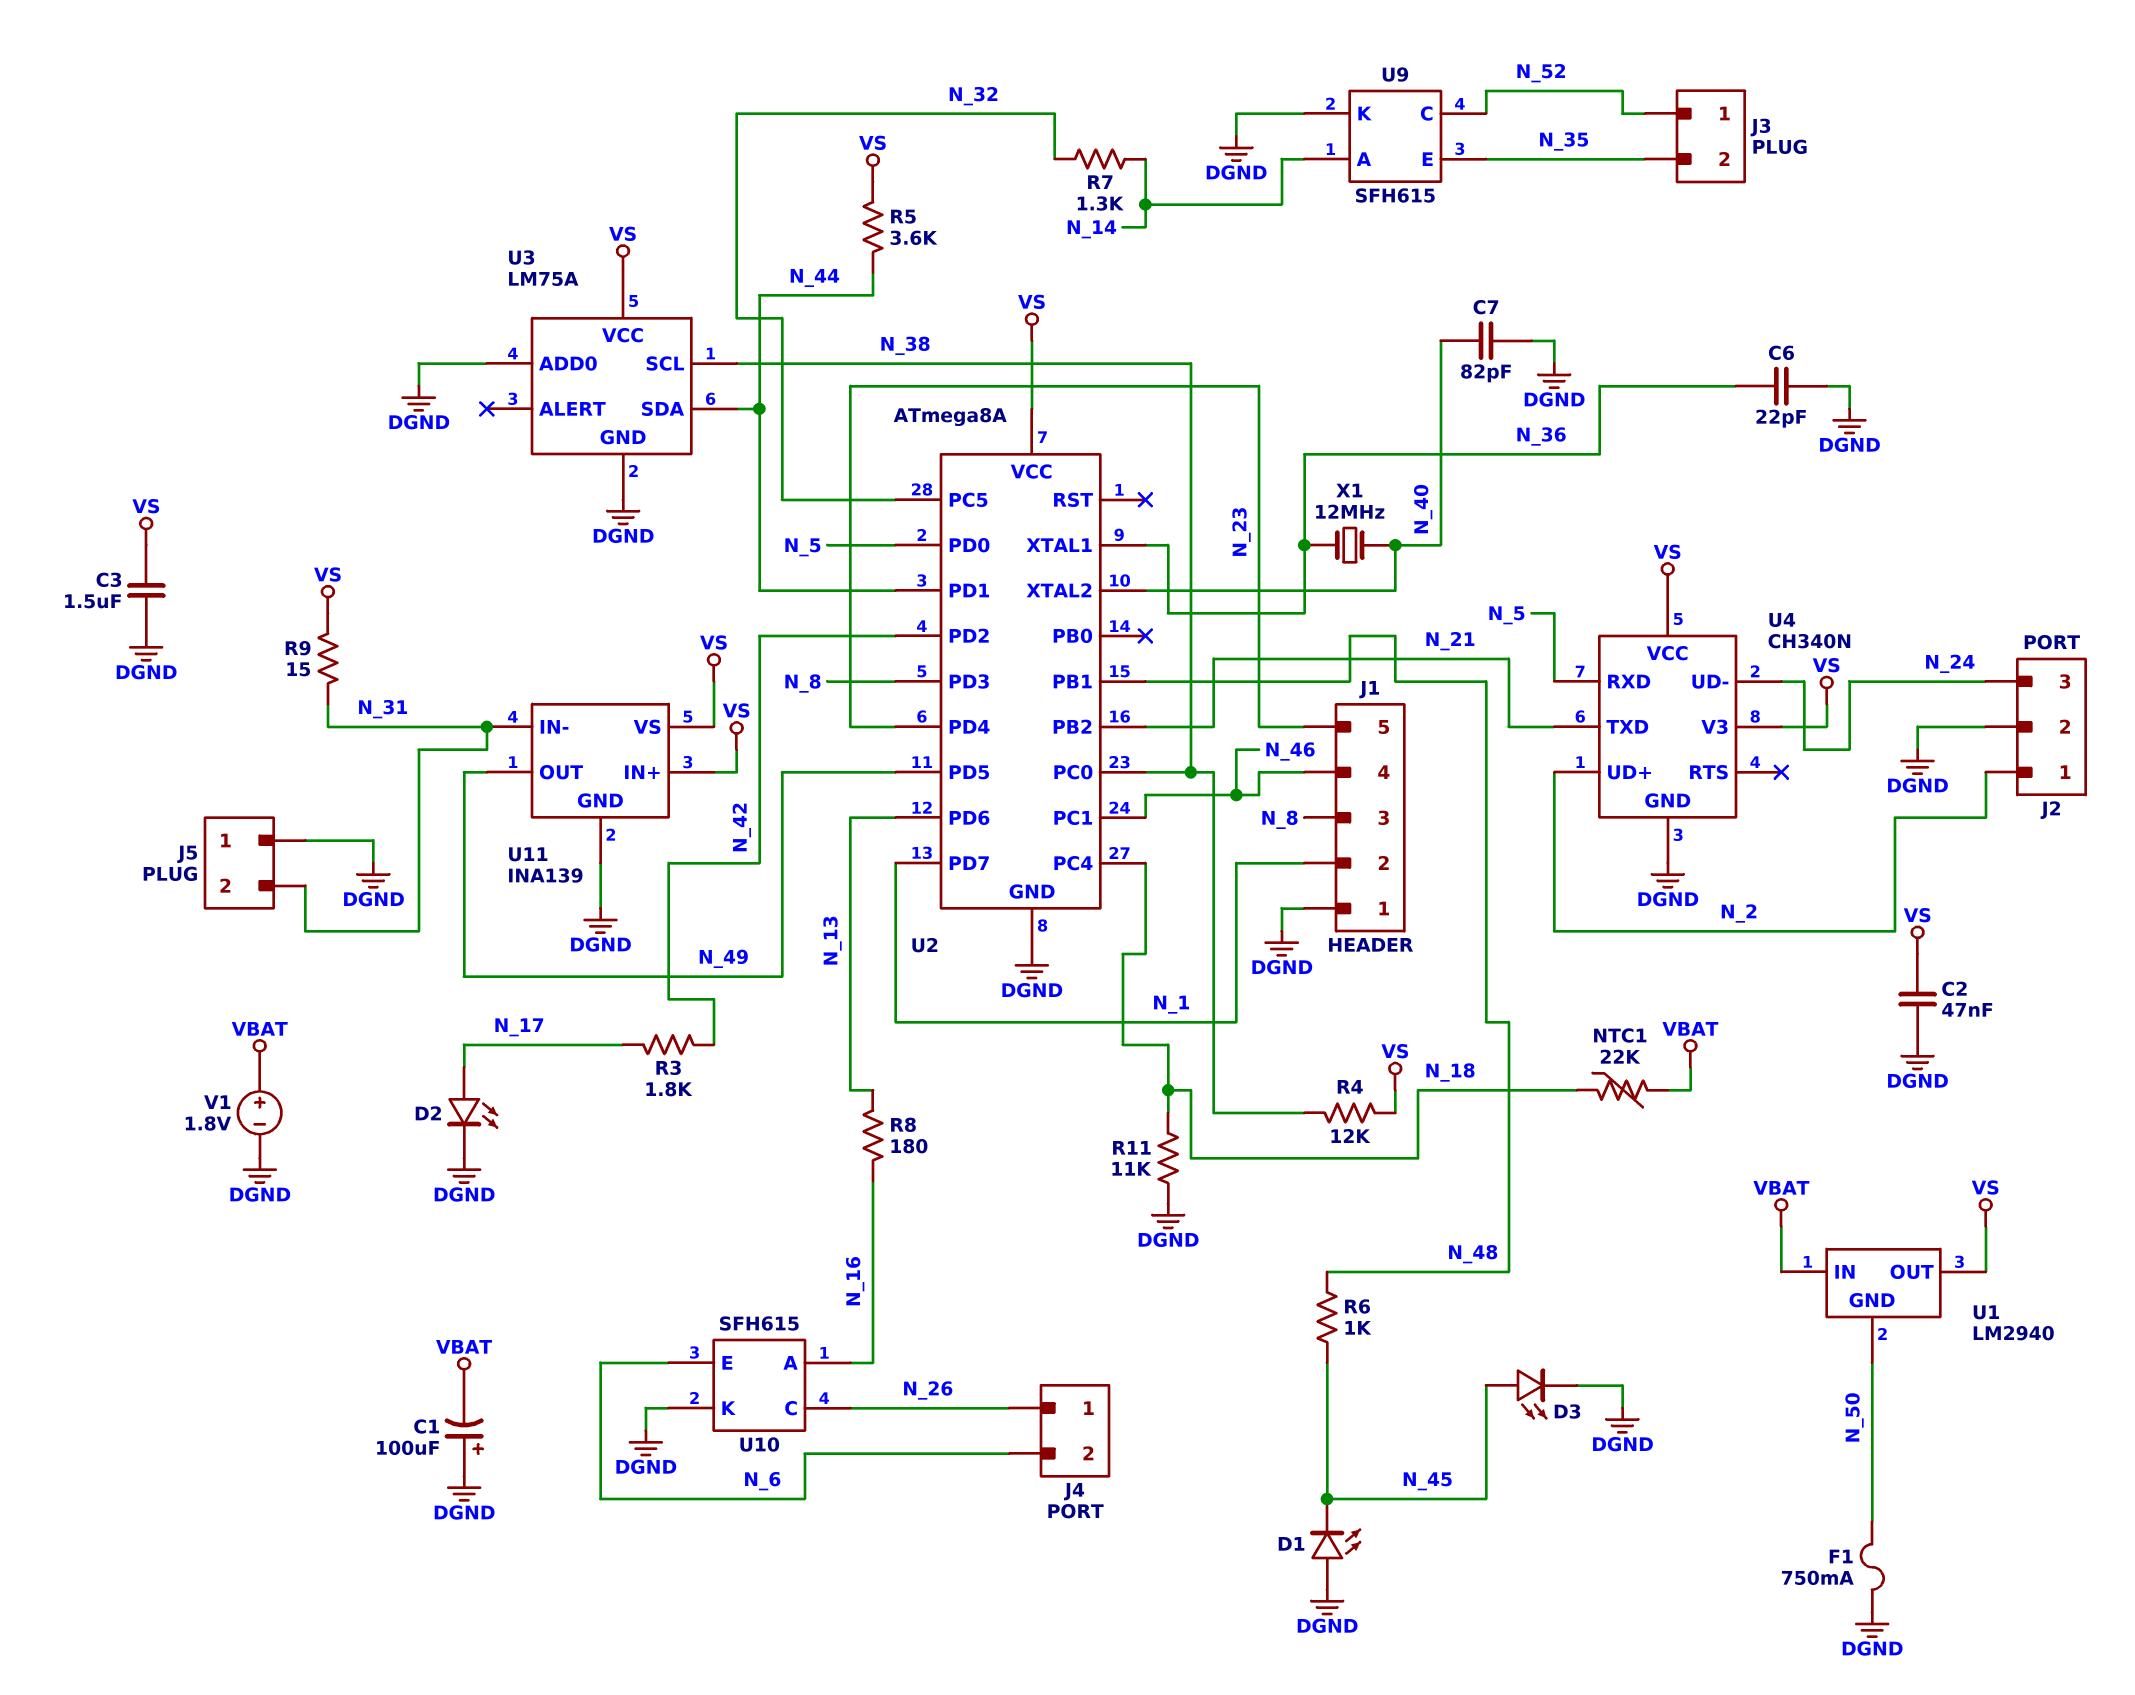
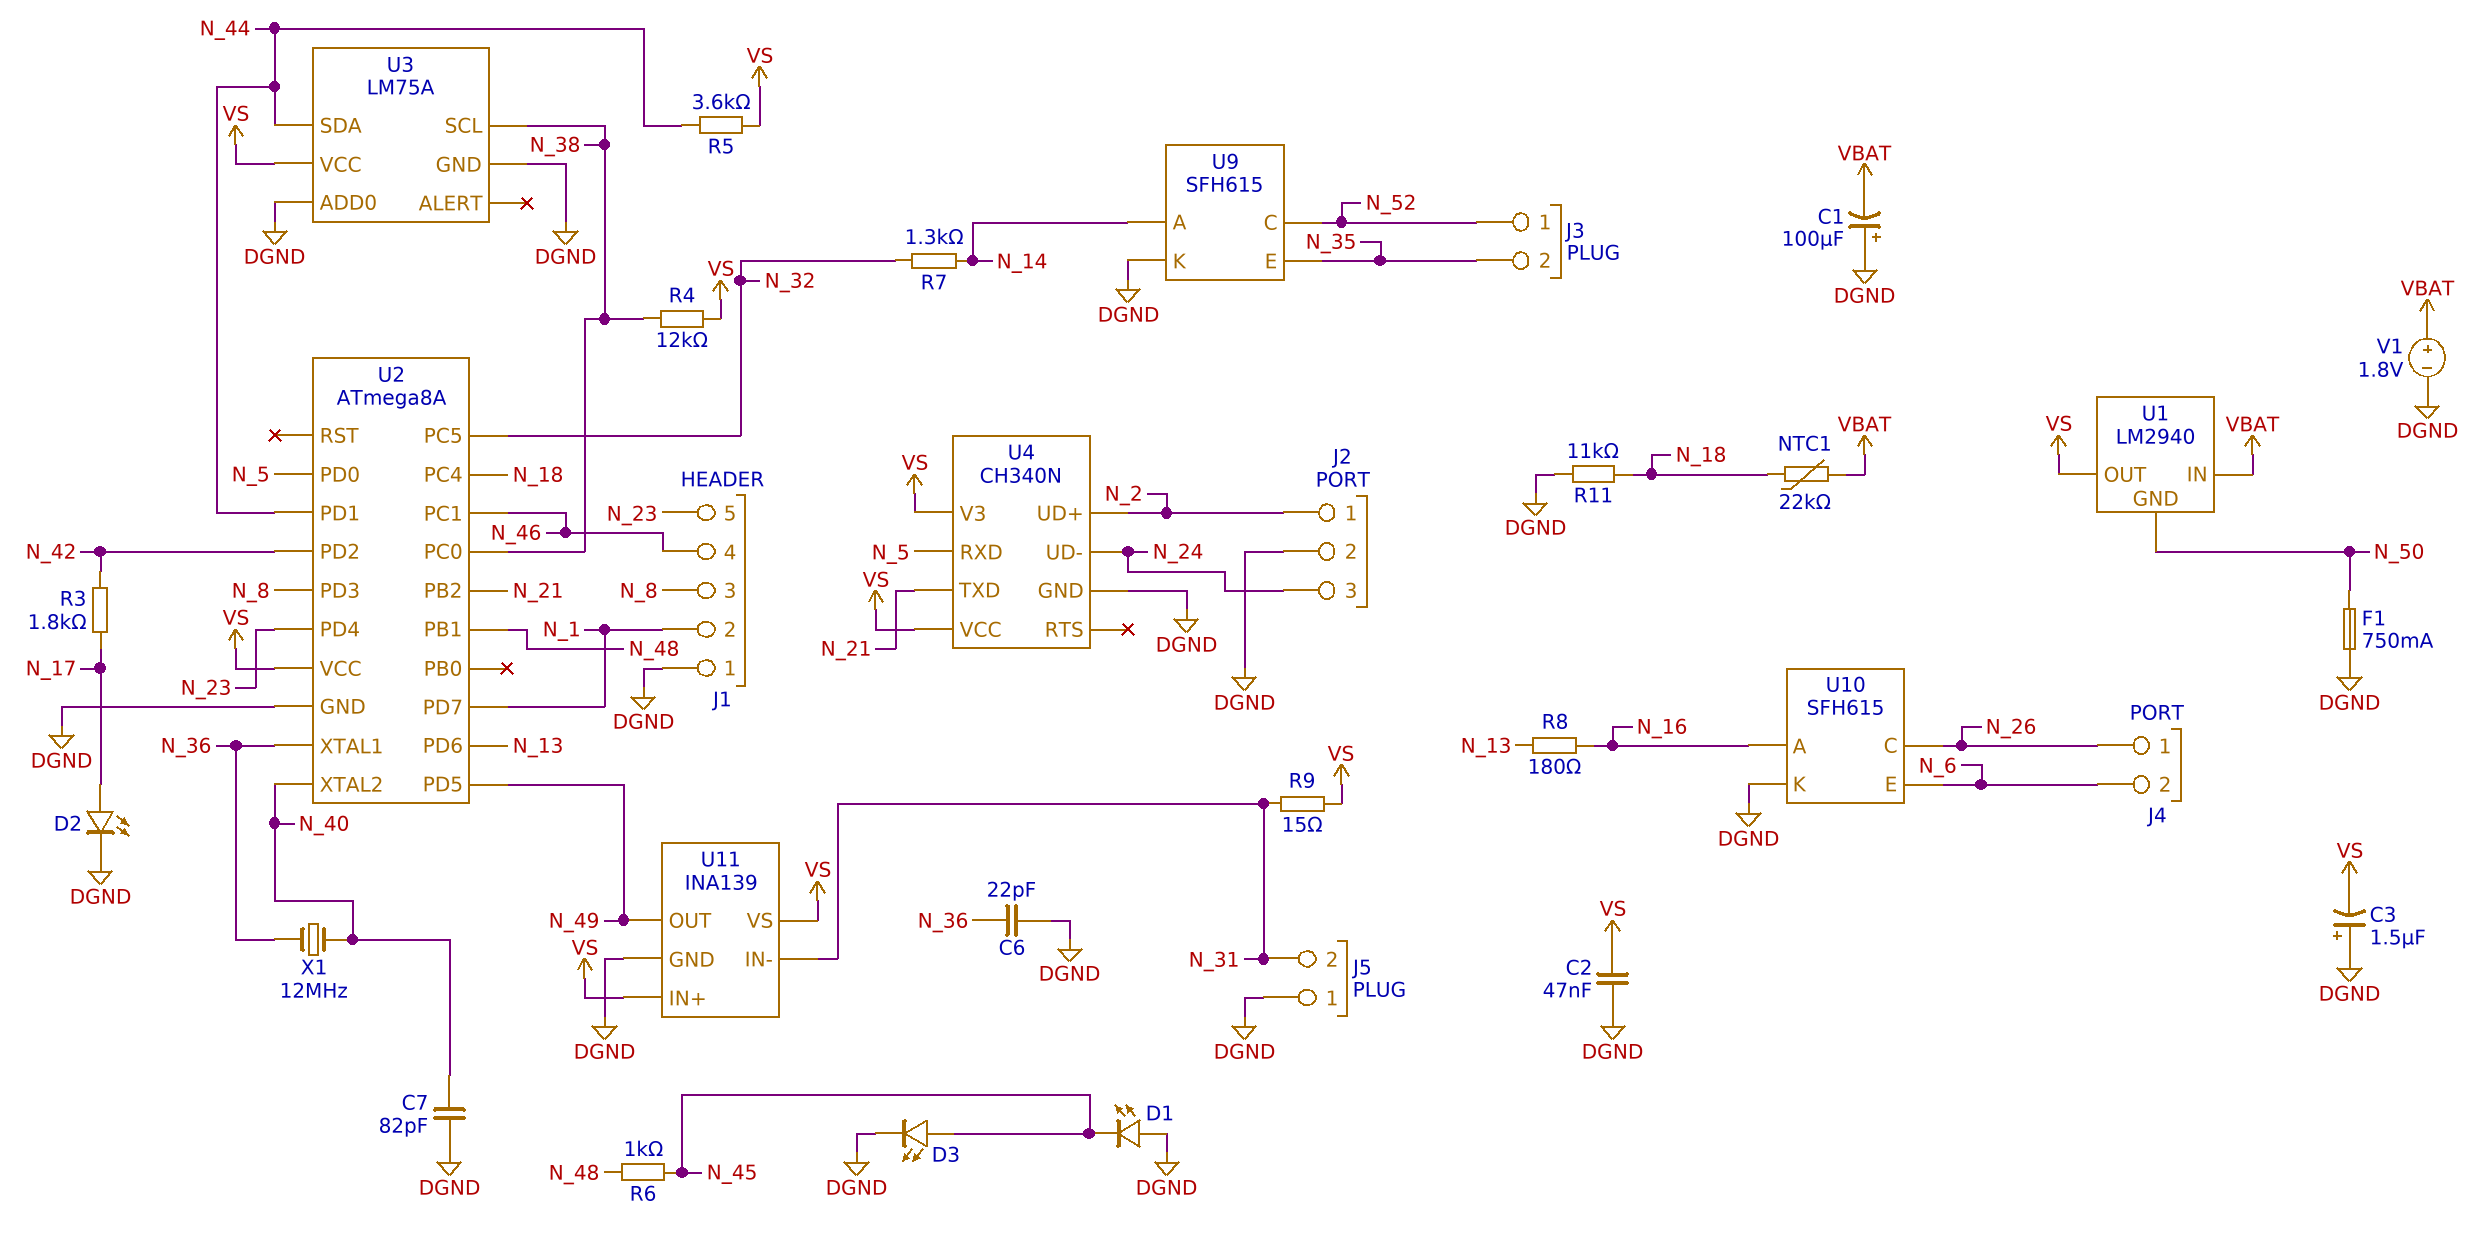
C3: 1.5uF (DGND, VS) -> 1.5uF (plus DGND, minus VS)

